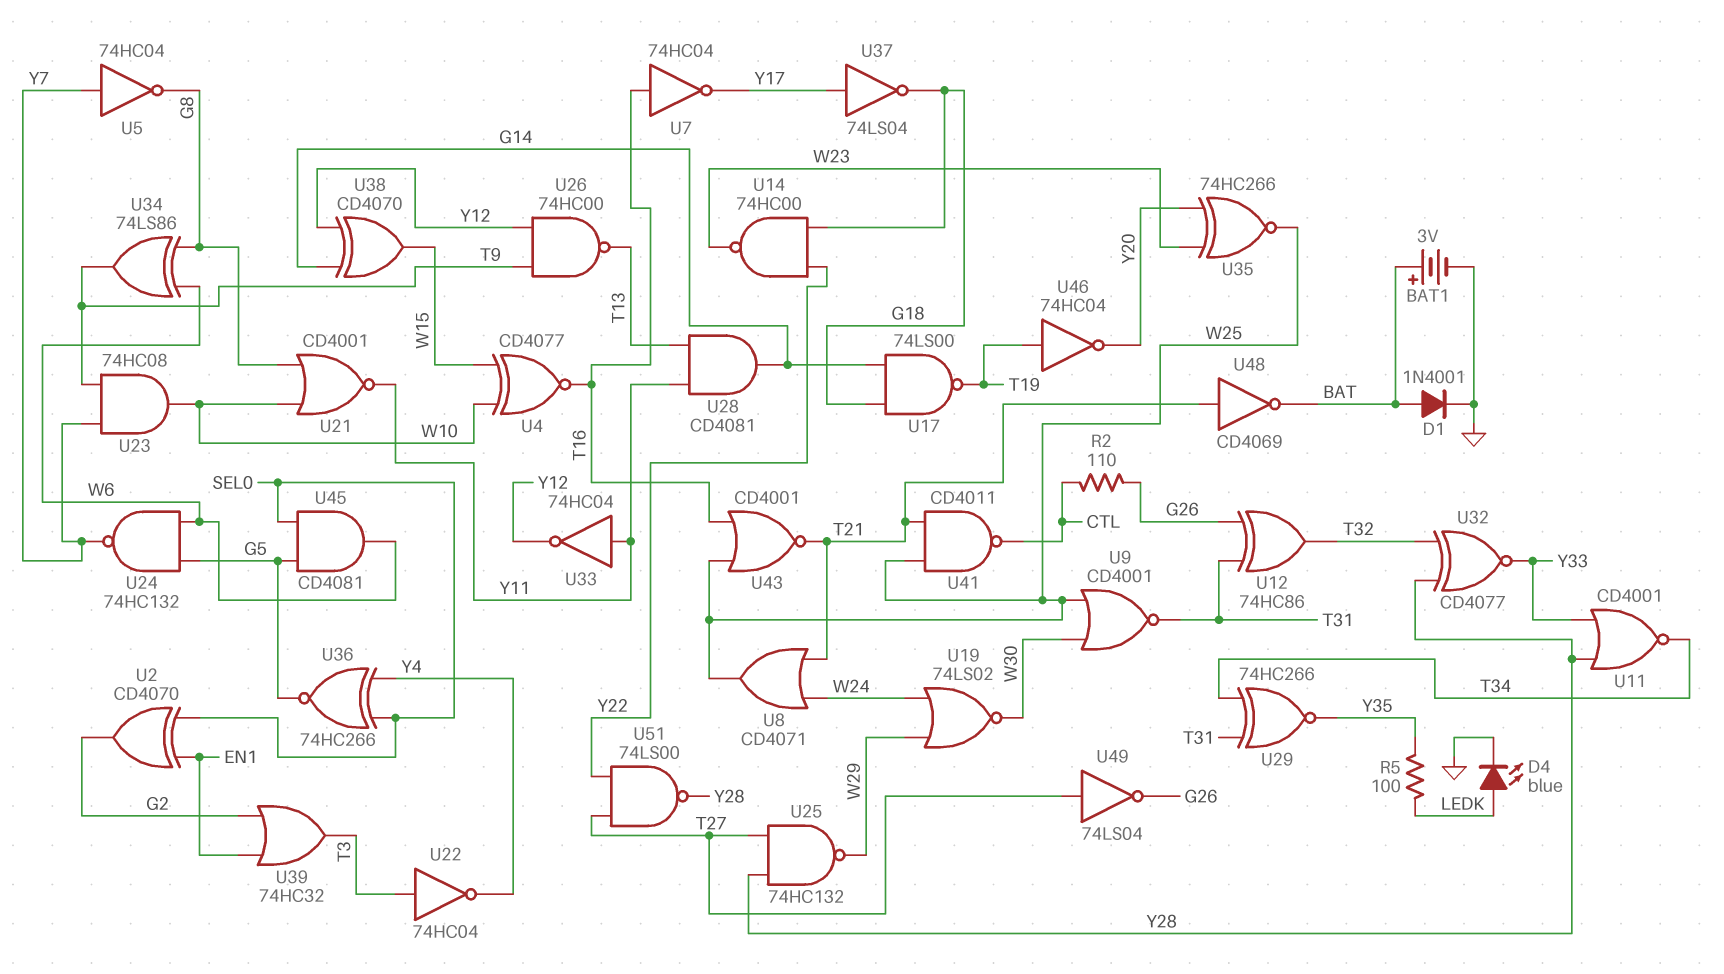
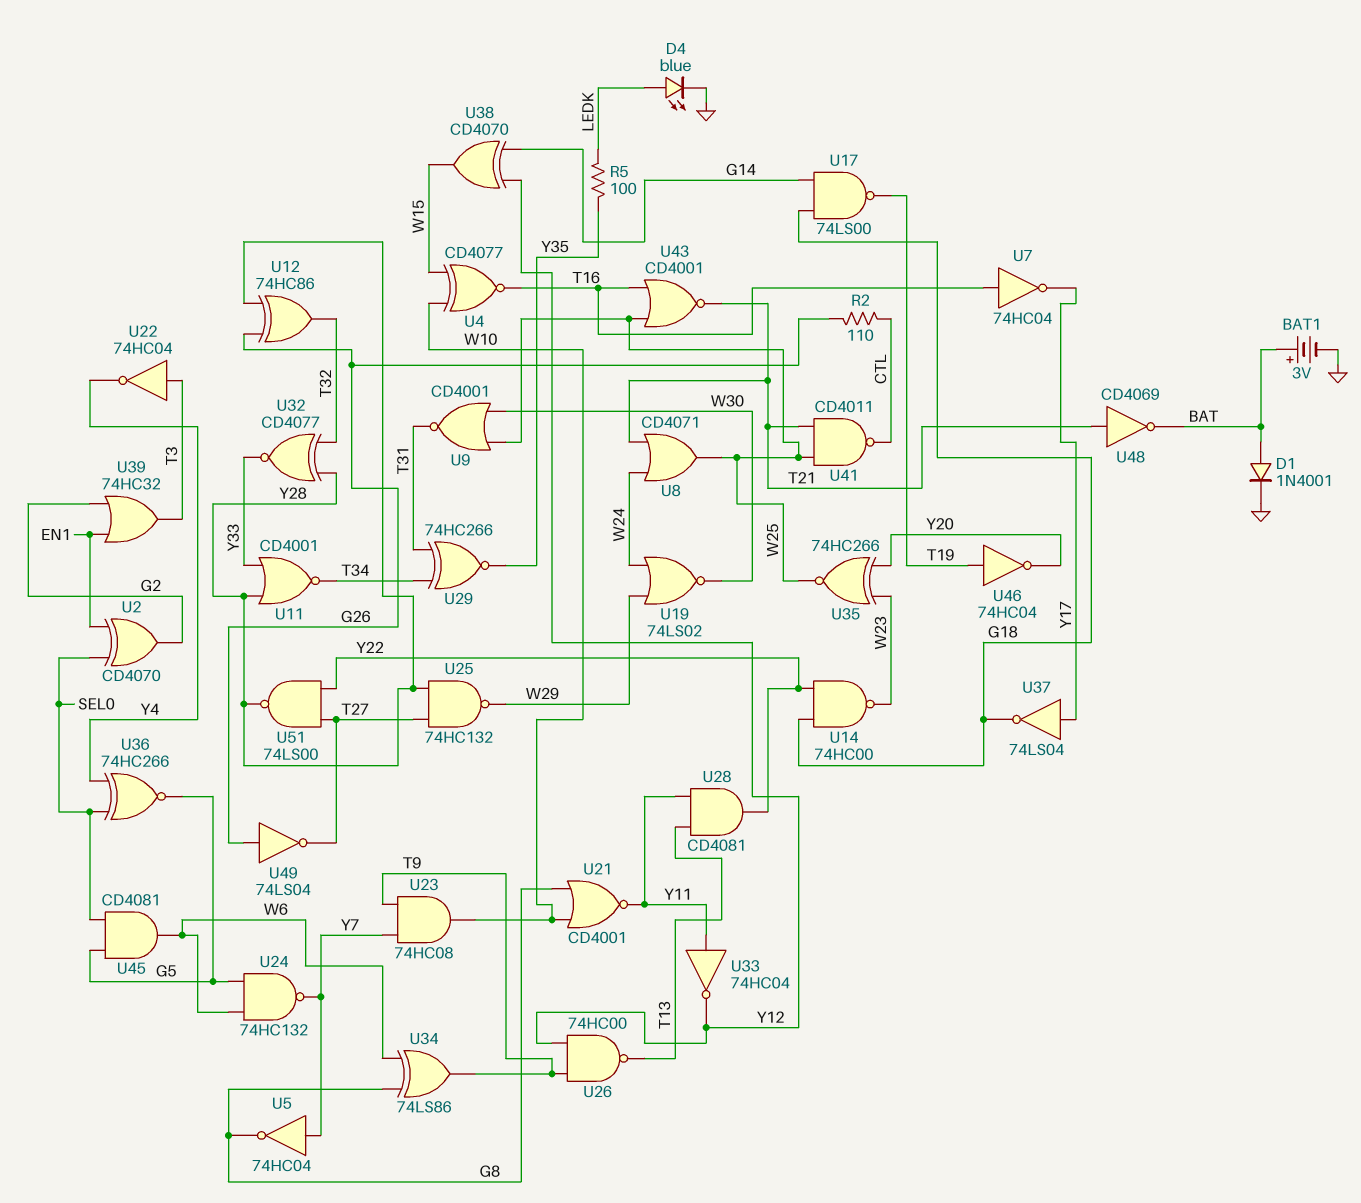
U12: XOR 74HC86 (in G26, in T31, out T32) -> XOR 74HC86 (in G26, in Y28, out T32)
U28: AND CD4081 (in T13, in Y11, out G14) -> AND CD4081 (in T13, in Y11, out Y22)
U49: NOT 74LS04 (in T27, out G26) -> NOT 74LS04 (in G26, out T27)

